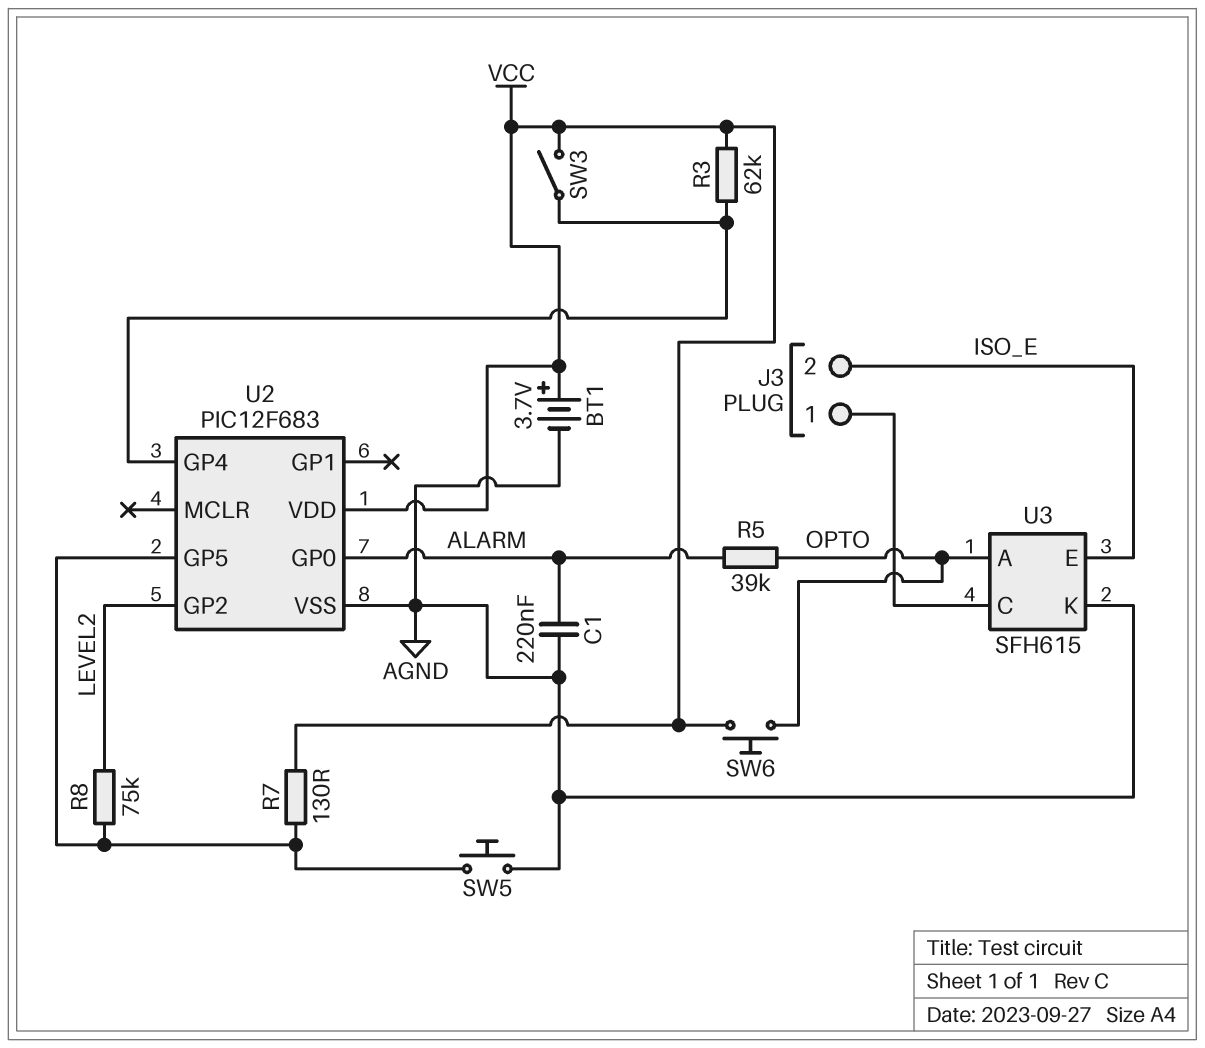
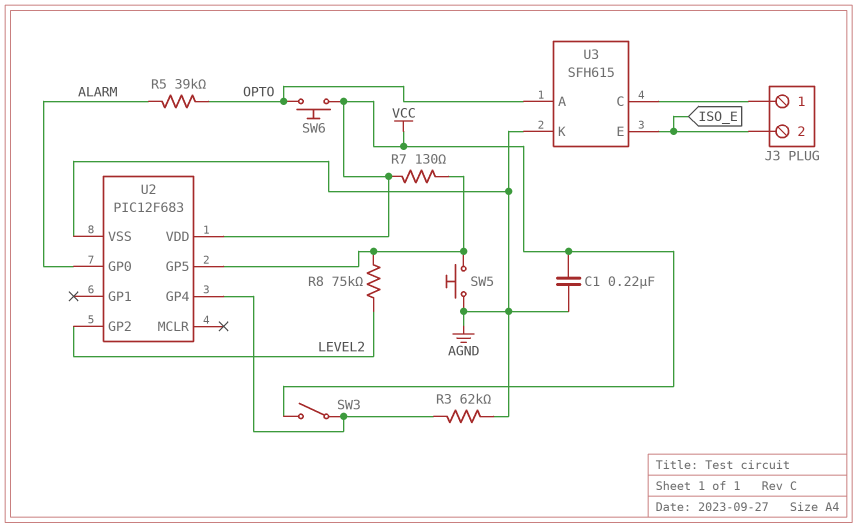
BT1: 3.7V (plus VCC, minus AGND) -> none
C1: 220nF (AGND, ALARM) -> 220nF (AGND, VCC)
R3: 62k (U2/GP4, VCC) -> 62k (AGND, U2/GP4)

